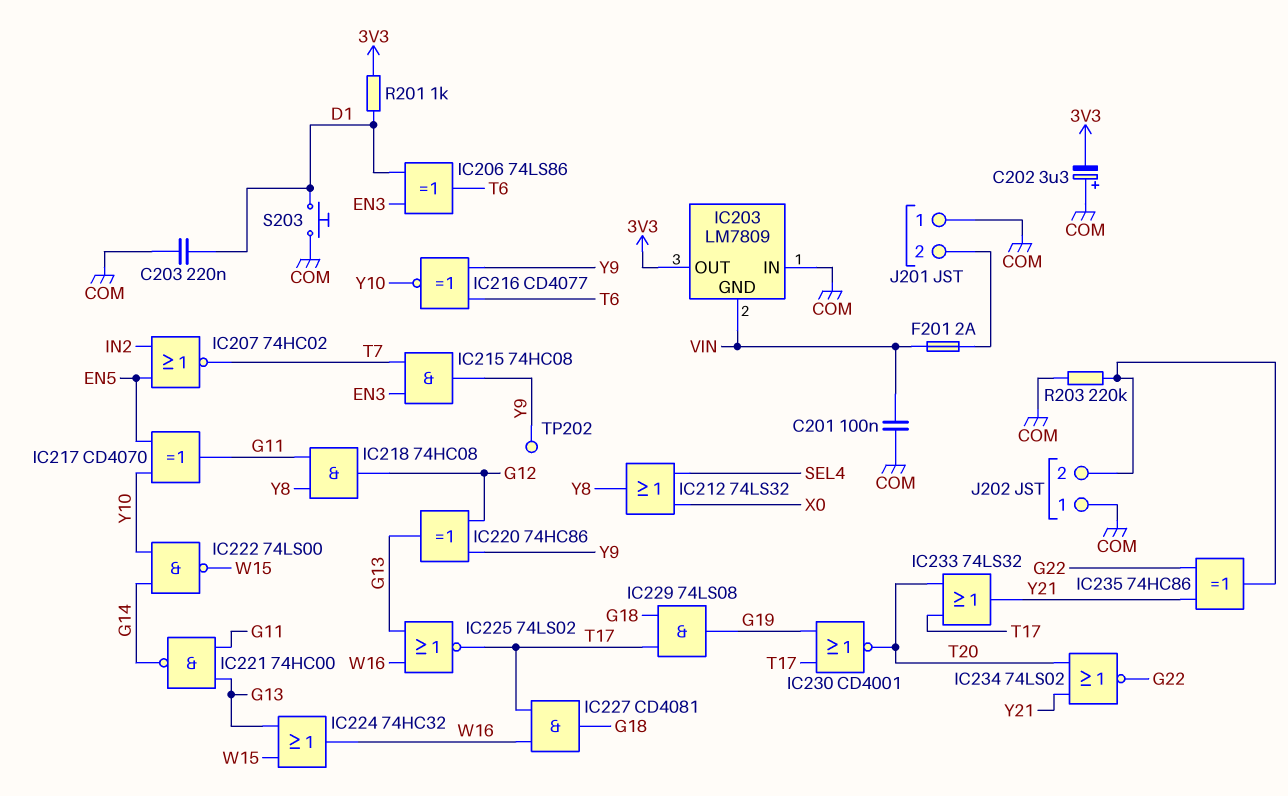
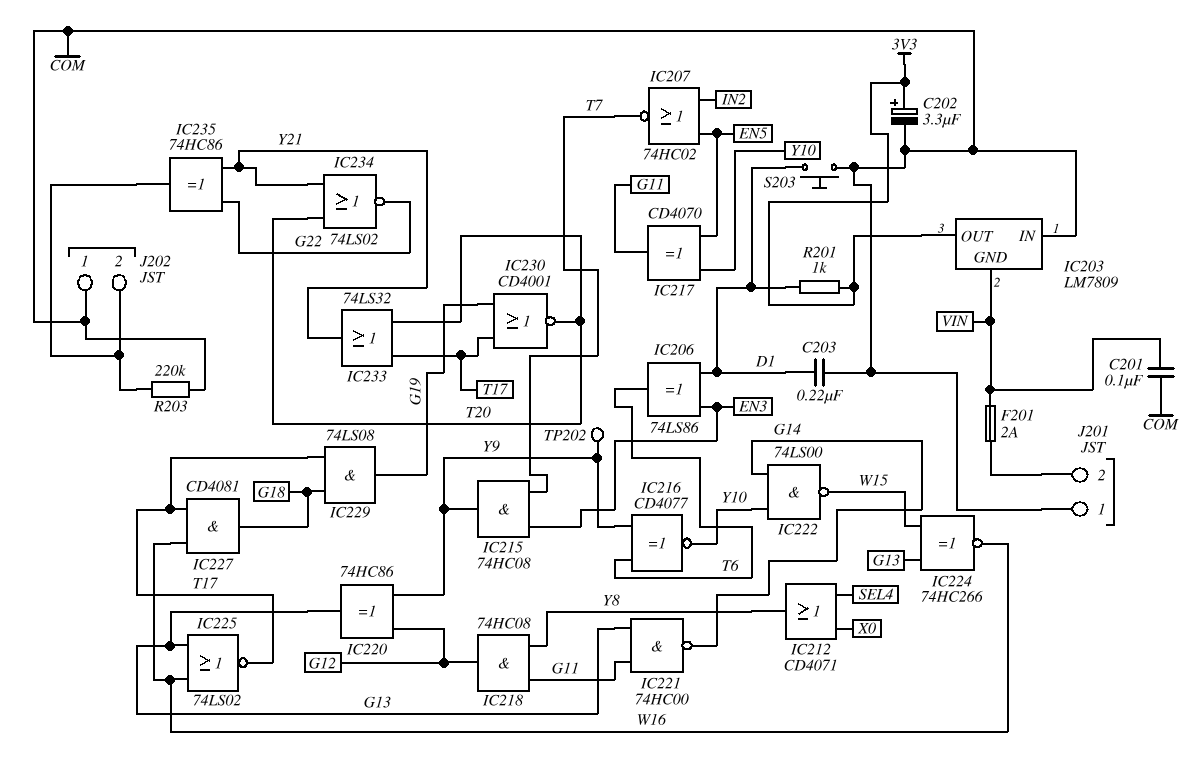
C202: 3.3uF (plus COM, minus 3V3) -> 3.3uF (plus 3V3, minus COM)
IC212: OR 74LS32 (in SEL4, in X0, out Y8) -> OR CD4071 (in SEL4, in X0, out Y8)
IC224: OR 74HC32 (in G13, in W15, out W16) -> XNOR 74HC266 (in G13, in W15, out W16)

